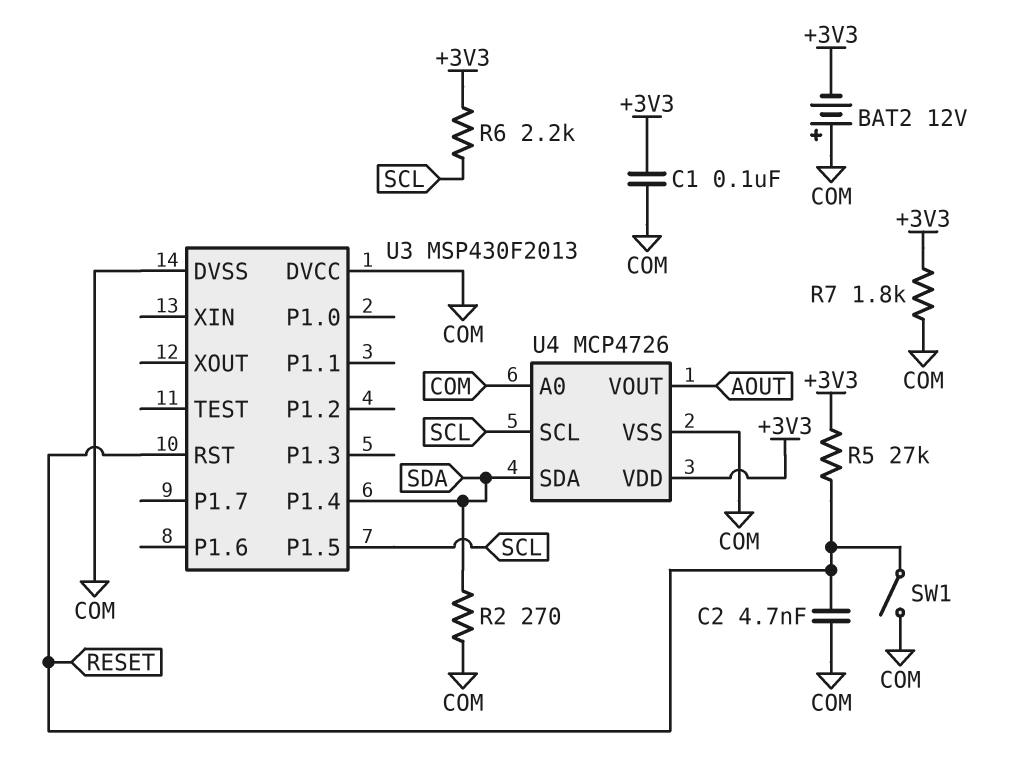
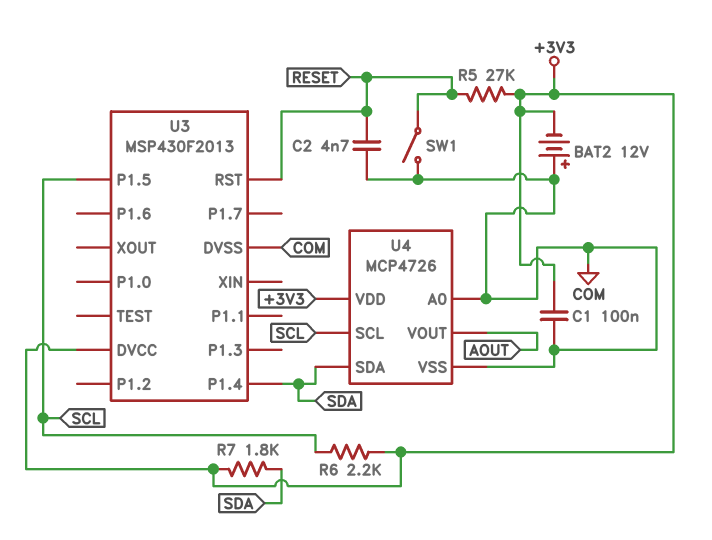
R2: 270 (COM, SDA) -> none
R7: 1.8k (+3V3, COM) -> 1.8k (+3V3, SDA)
U3 pin DVCC: COM -> +3V3

